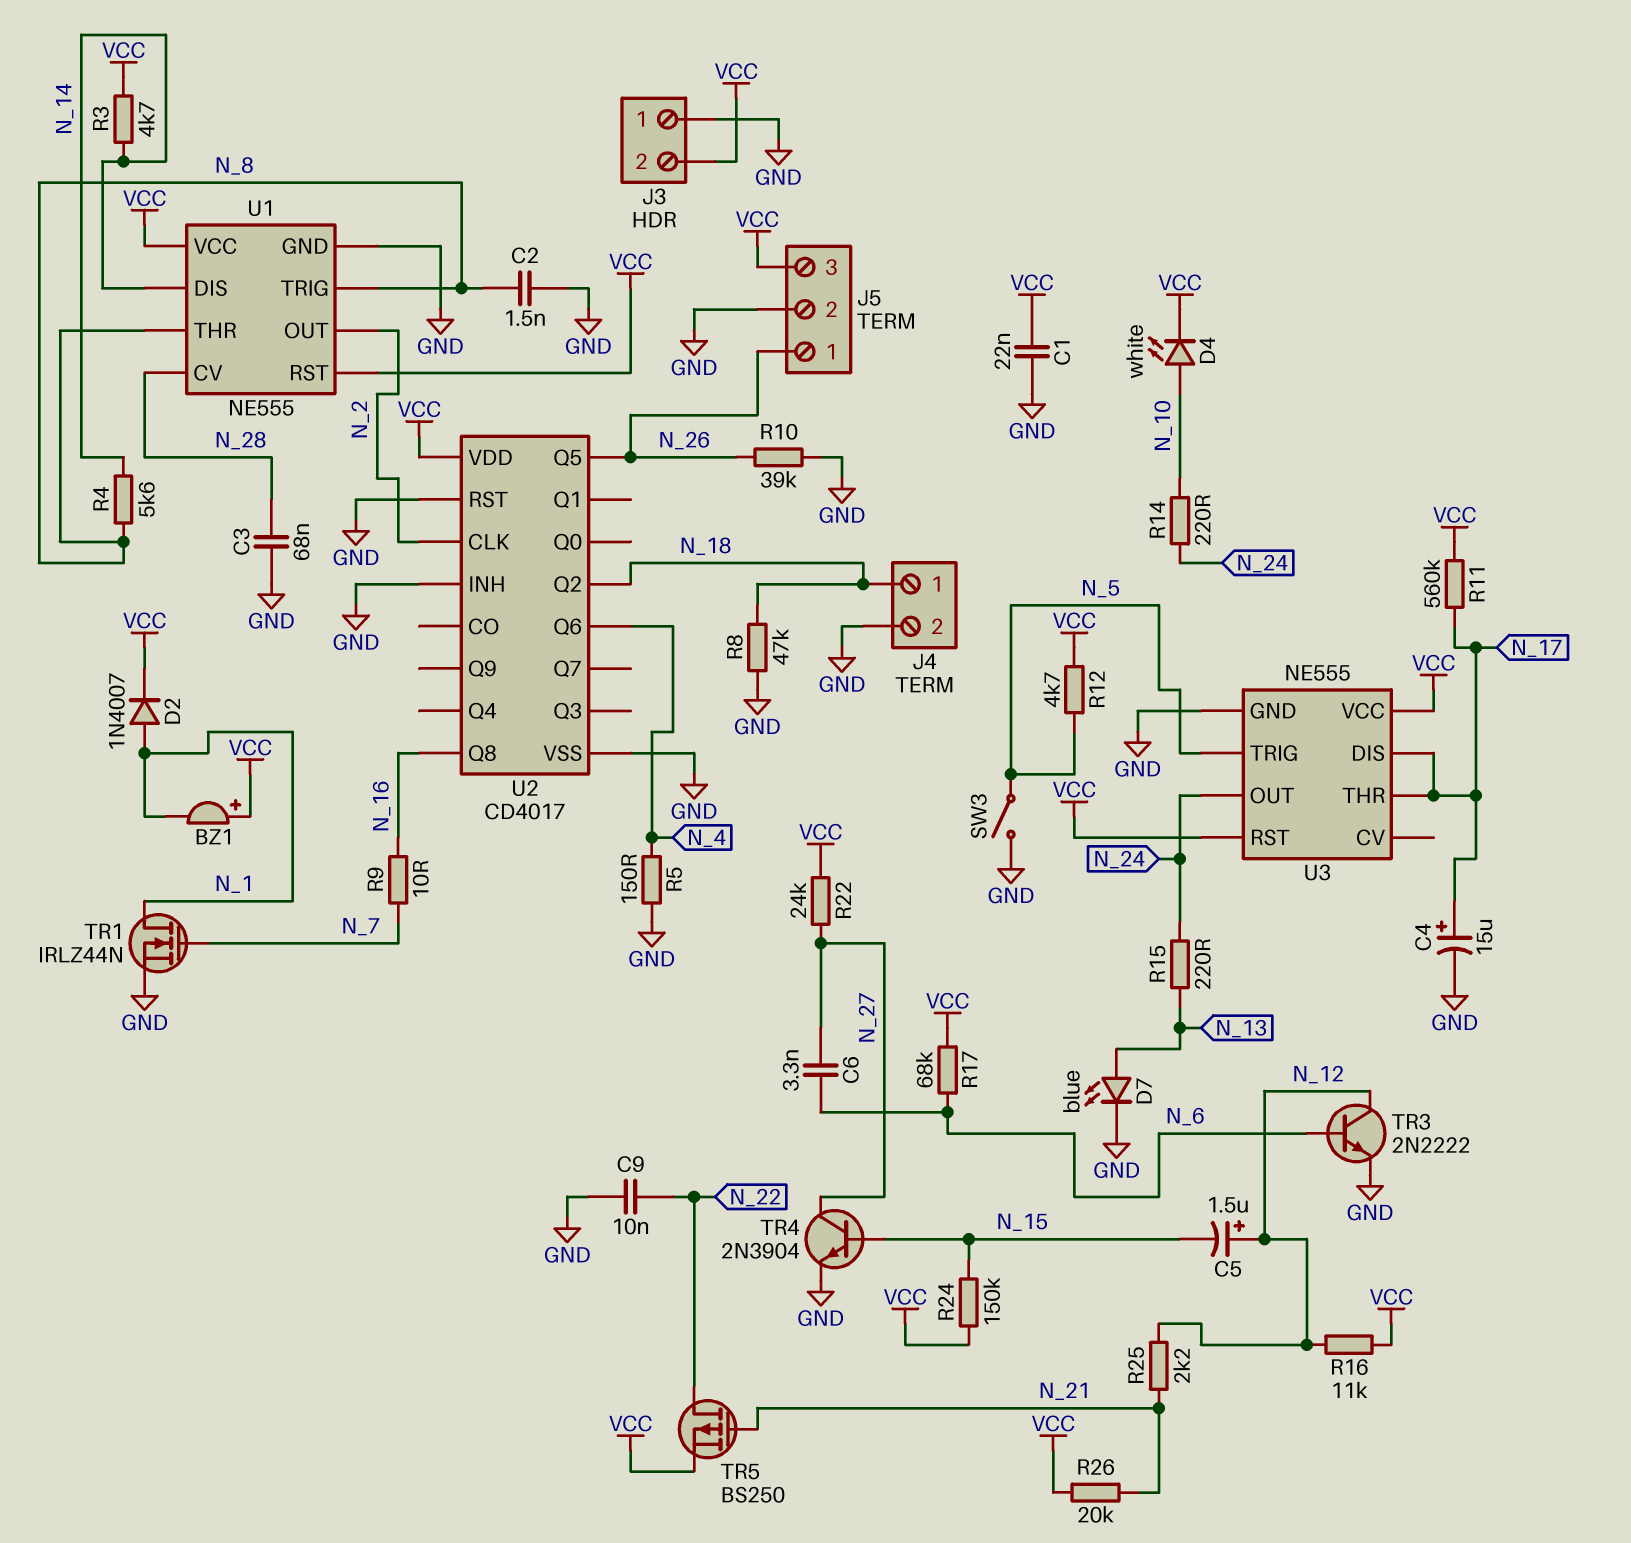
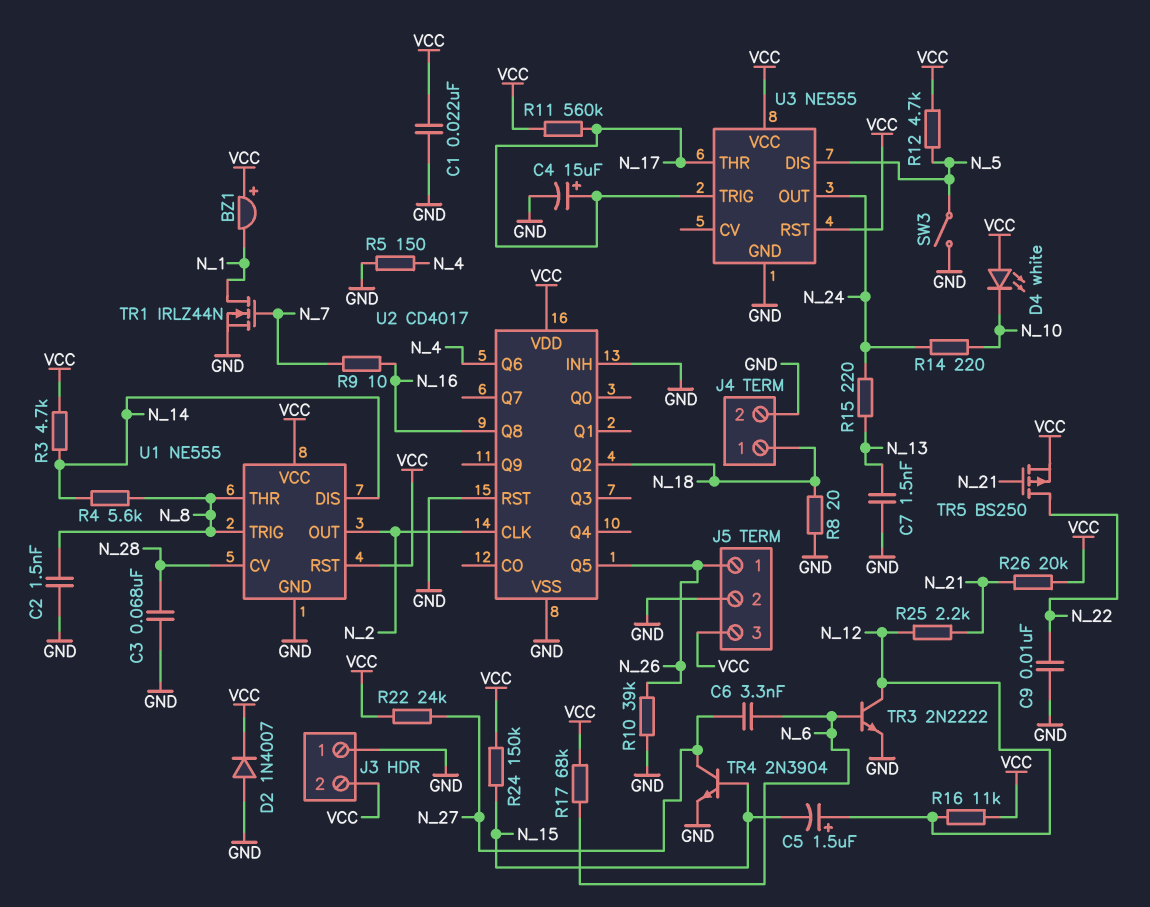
C7: none -> 1.5nF (GND, N_13)
D2: diode 1N4007 (A N_1, K VCC) -> diode 1N4007 (A GND, K VCC)
D4: LED white (A N_10, K VCC) -> LED white (A VCC, K N_10)
D7: LED blue (A N_13, K GND) -> none
R8: 47k (GND, N_18) -> 20 (GND, N_18)
U3 pin DIS: N_17 -> N_5
U3 pin TRIG: N_5 -> N_17

